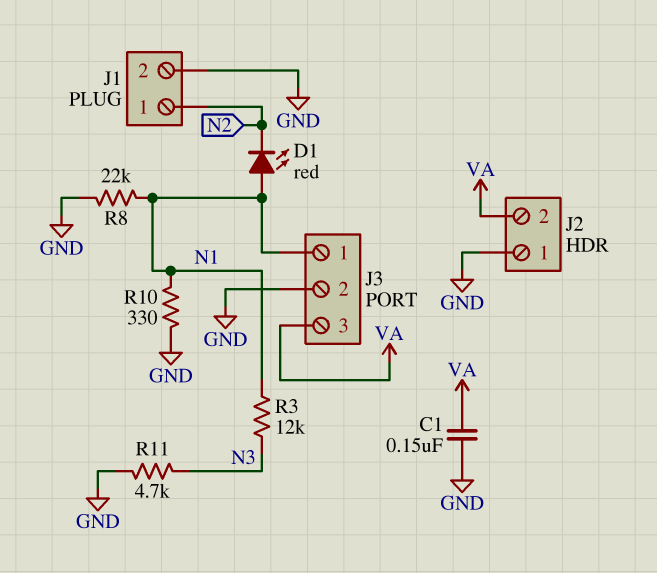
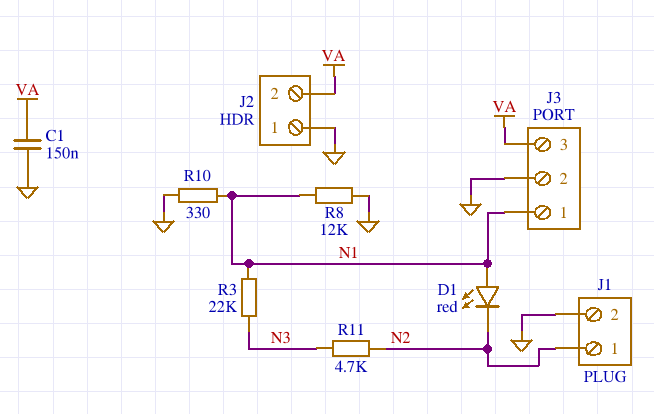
R3: 12k (N1, N3) -> 22k (N1, N3)
R8: 22k (GND, N1) -> 12k (GND, N1)
R11: 4.7k (GND, N3) -> 4.7k (N2, N3)

